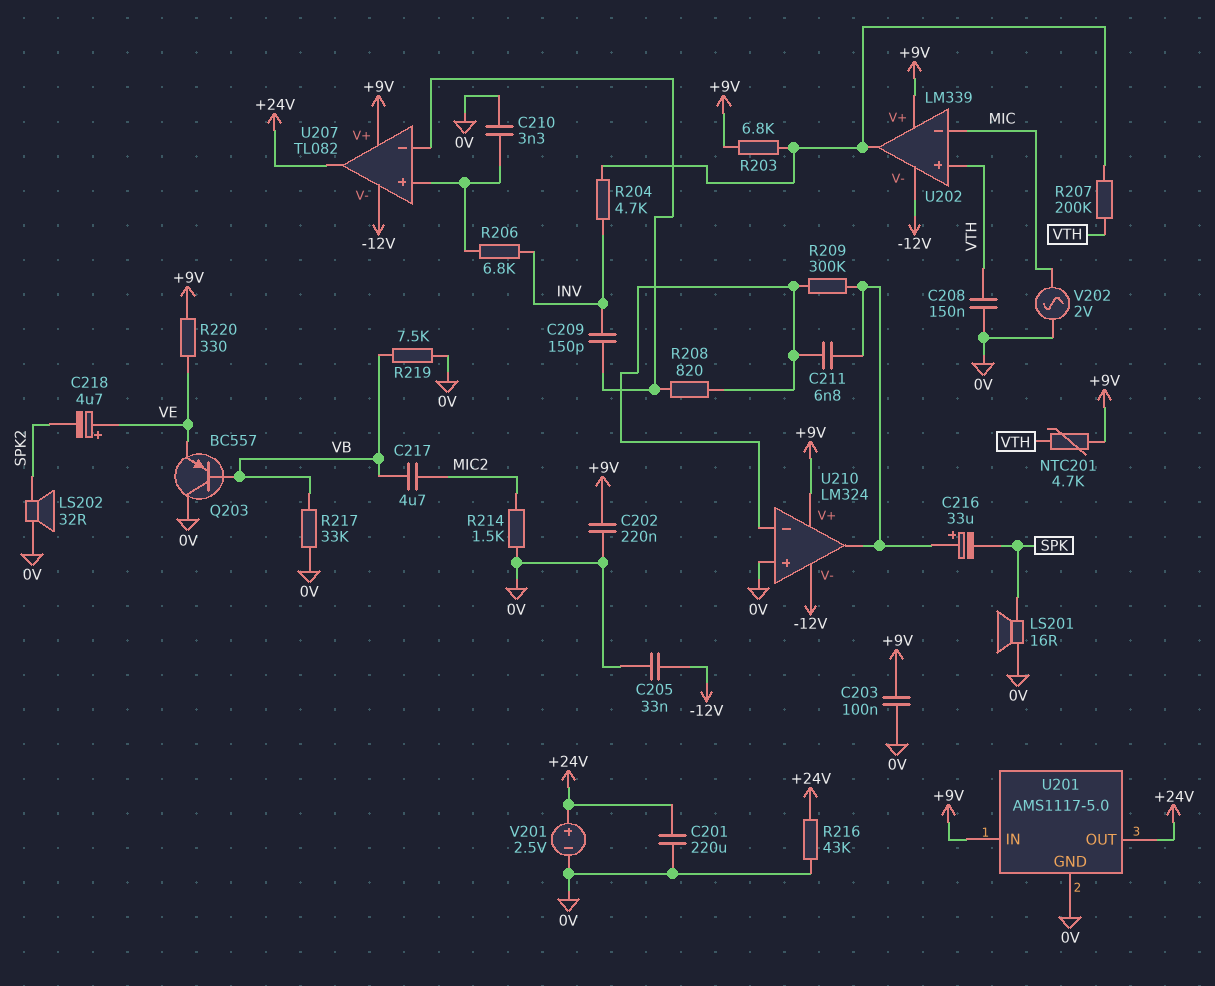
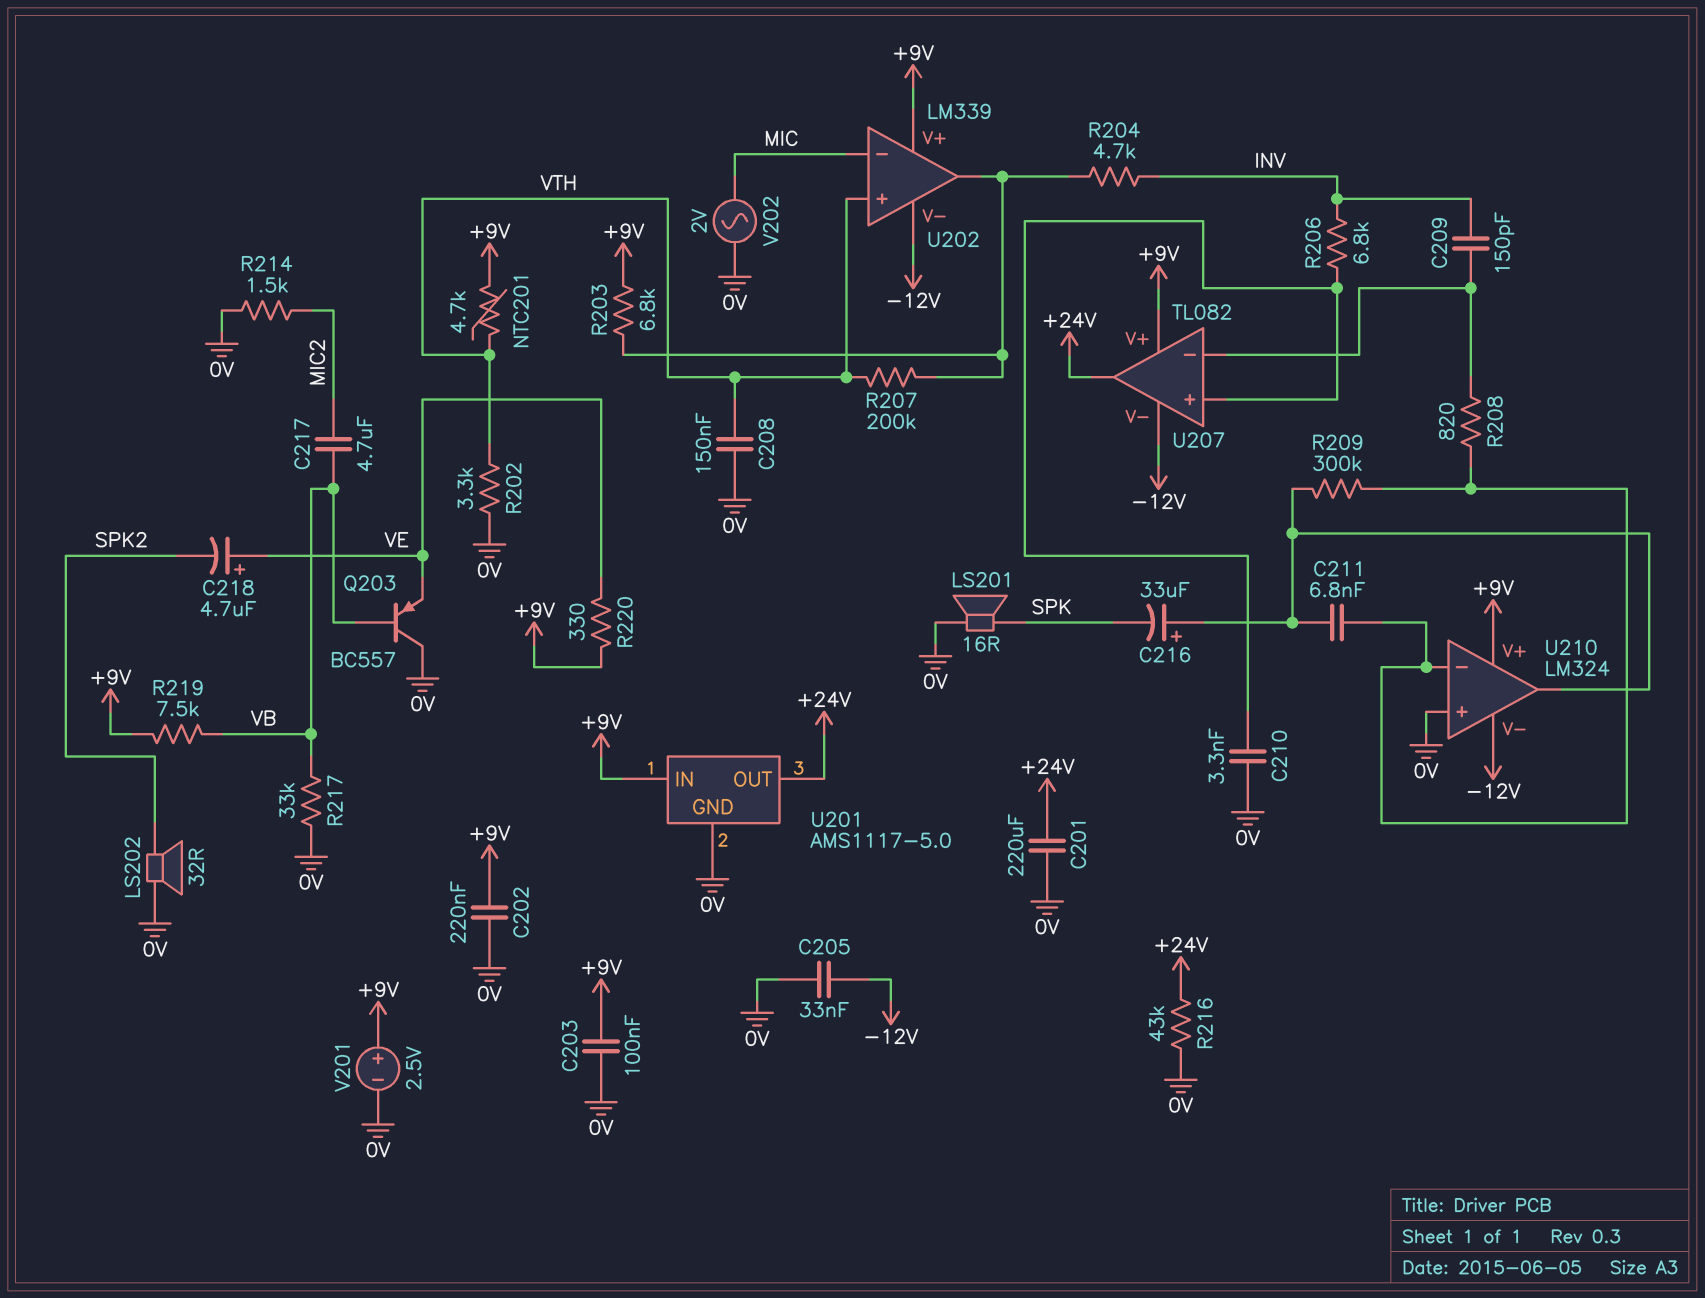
R202: none -> 3.3k (0V, VTH)
R219: 7.5k (0V, VB) -> 7.5k (+9V, VB)
V201: 2.5V (plus +24V, minus 0V) -> 2.5V (plus +9V, minus 0V)

